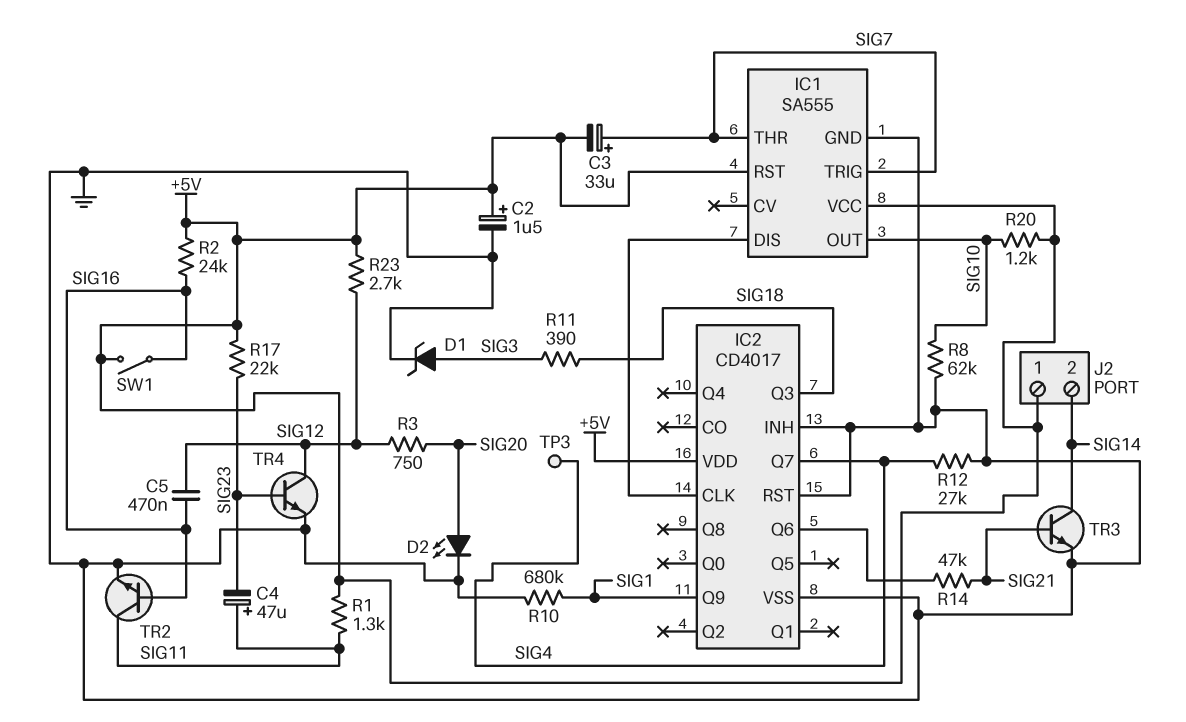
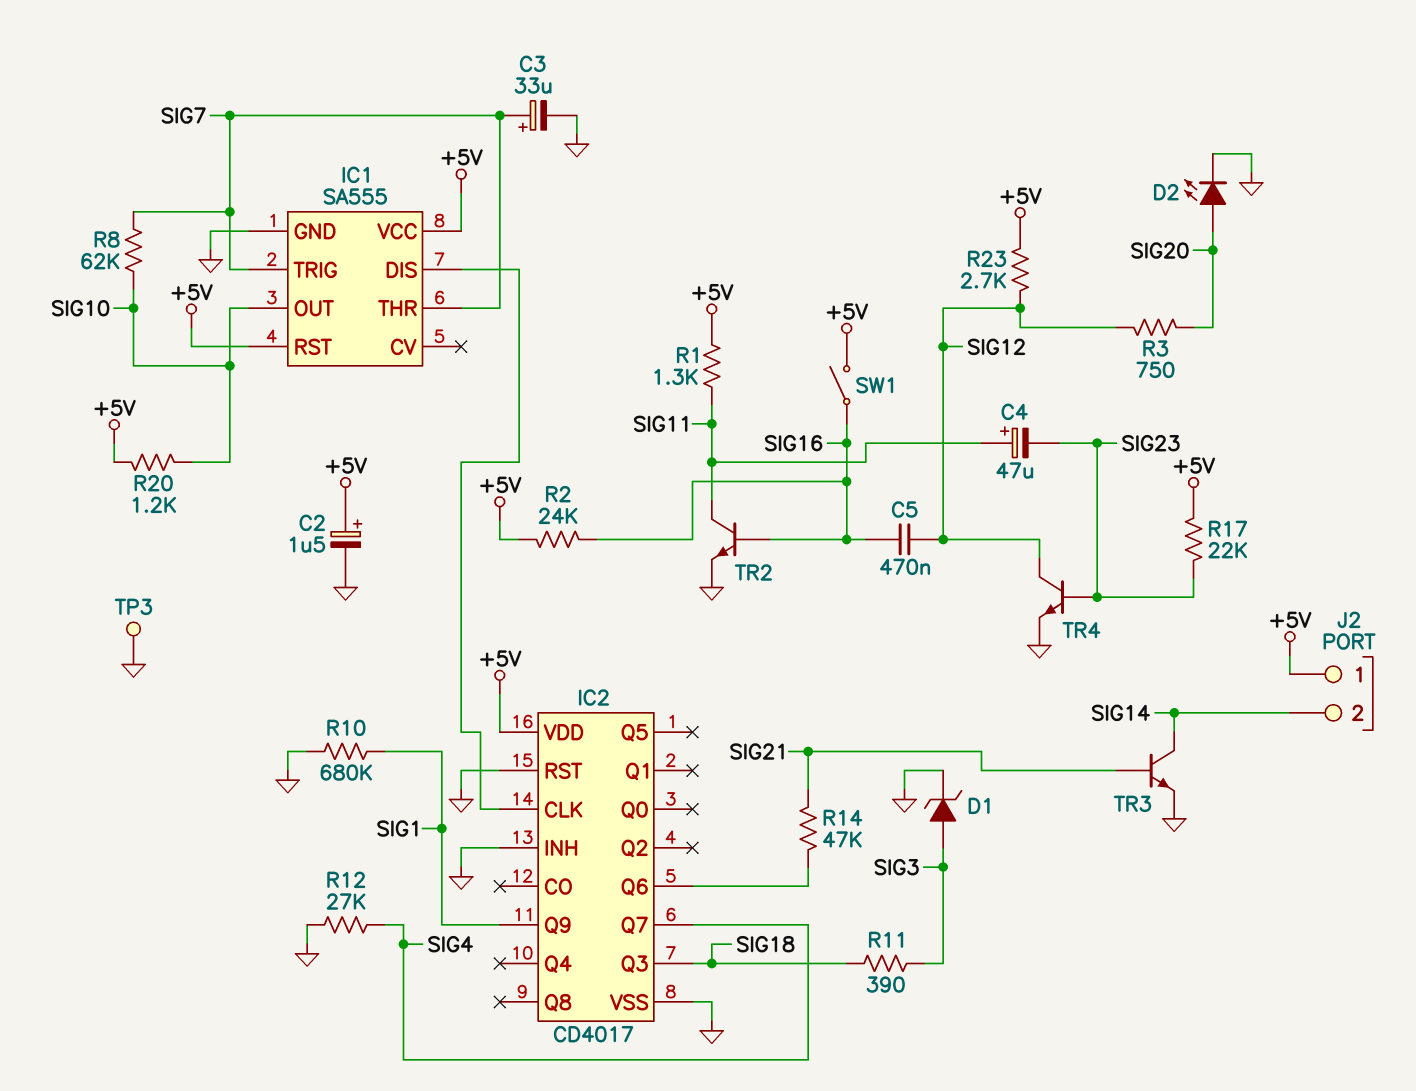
C3: 33uF (plus SIG7, minus +5V) -> 33uF (plus SIG7, minus GND)
R8: 62k (GND, SIG10) -> 62k (SIG7, SIG10)
TP3: test point (SIG4) -> test point (GND)

